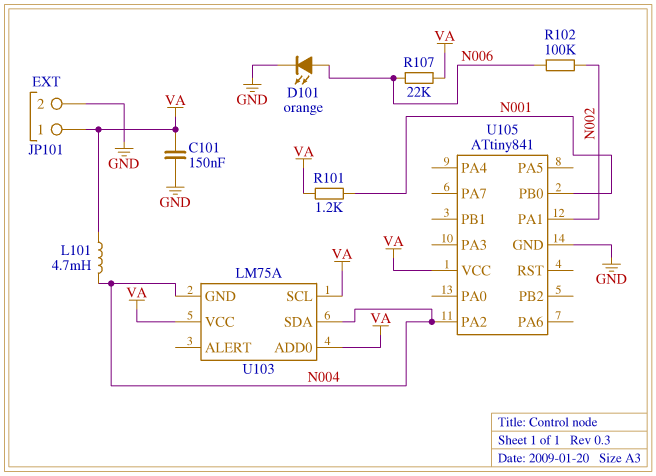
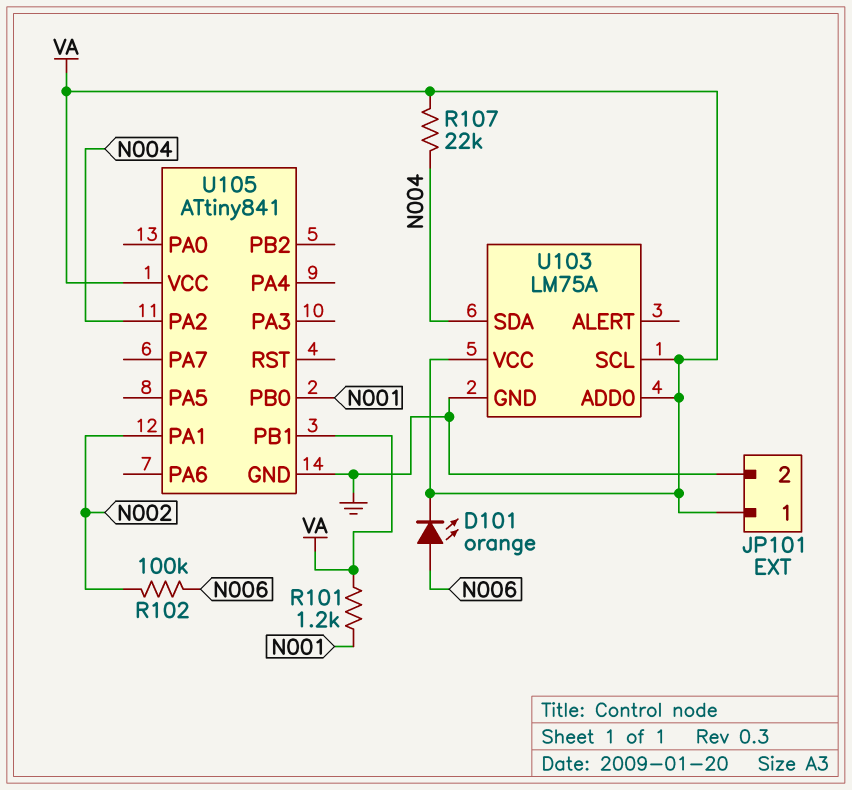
C101: 150nF (GND, VA) -> none
D101: LED orange (A N006, K GND) -> LED orange (A N006, K VA)
L101: 4.7mH (N004, VA) -> none
R107: 22k (N006, VA) -> 22k (N004, VA)
U103 pin GND: N004 -> GND
U105 pin PB1: none -> VA

